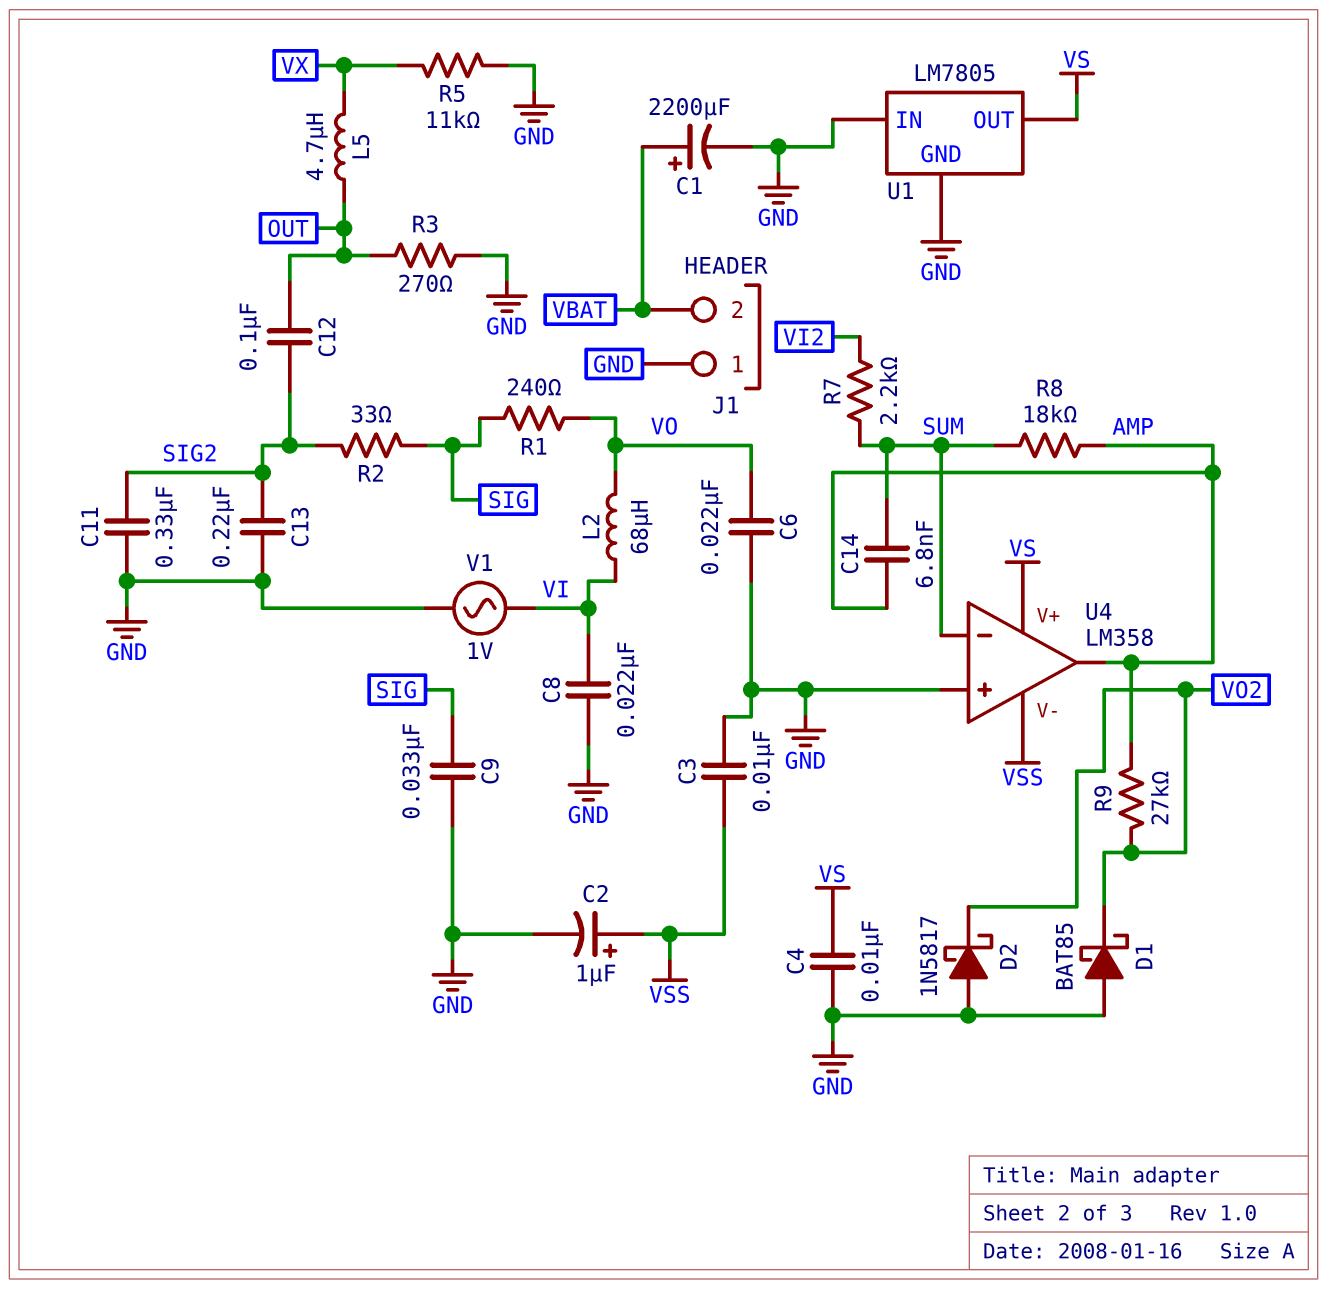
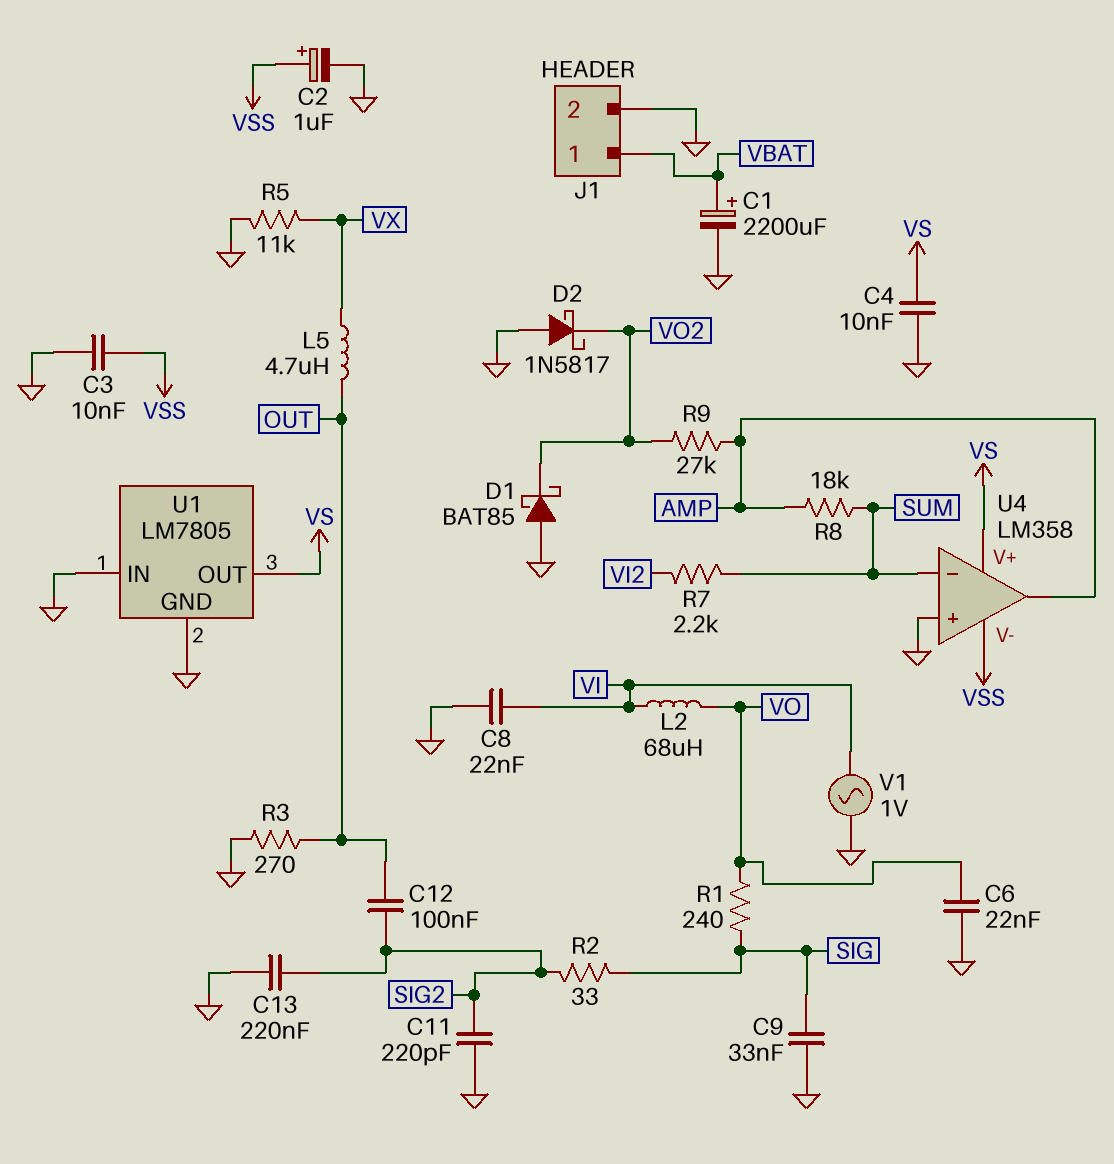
C11: 330nF (GND, SIG2) -> 220pF (GND, SIG2)
C14: 6.8nF (AMP, SUM) -> none
J1 pin 1: GND -> VBAT
J1 pin 2: VBAT -> GND

